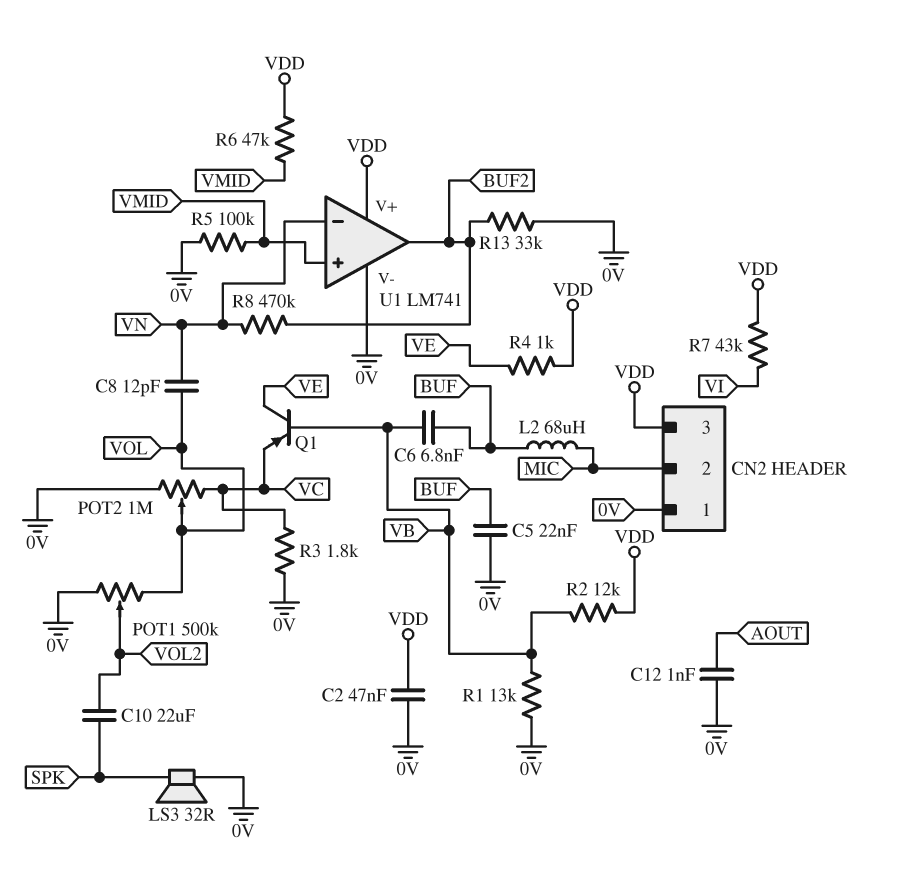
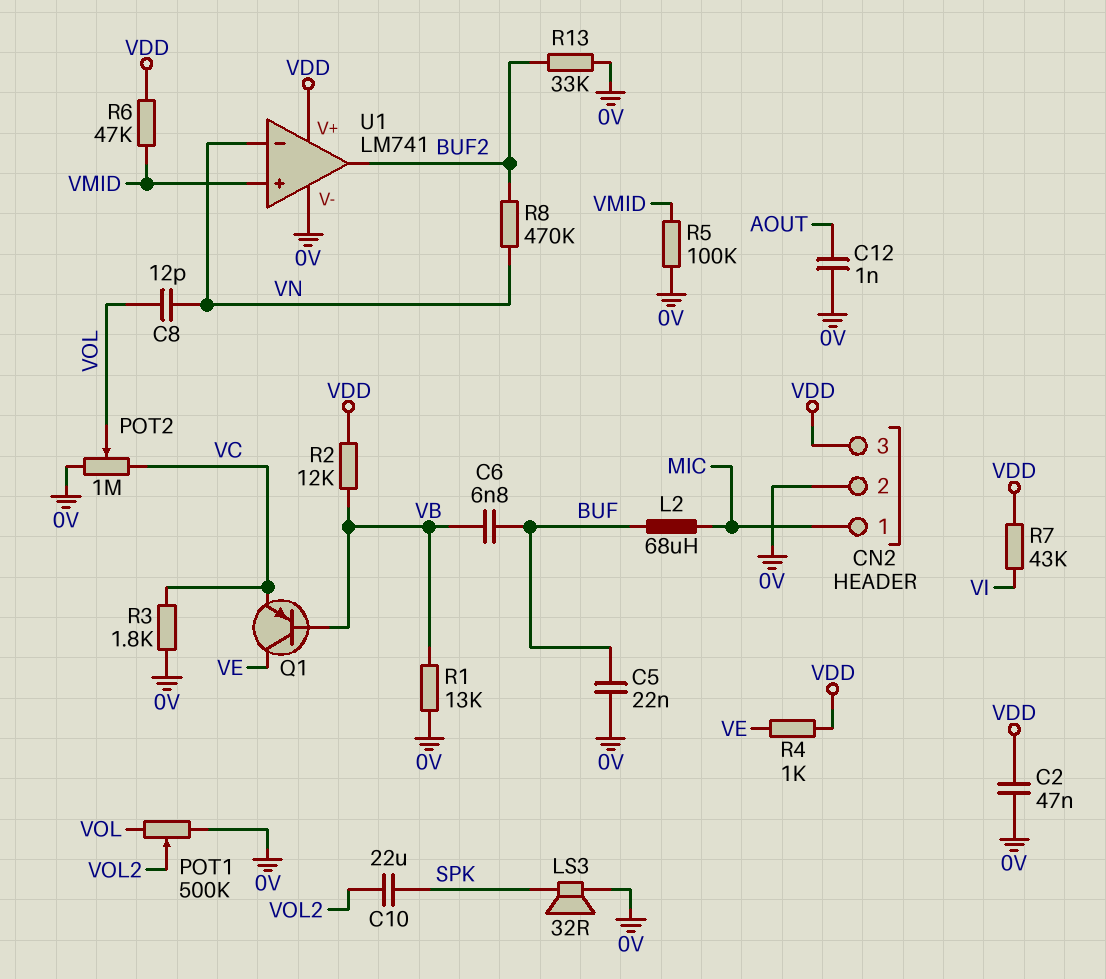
CN2 pin 1: 0V -> MIC
CN2 pin 2: MIC -> 0V

